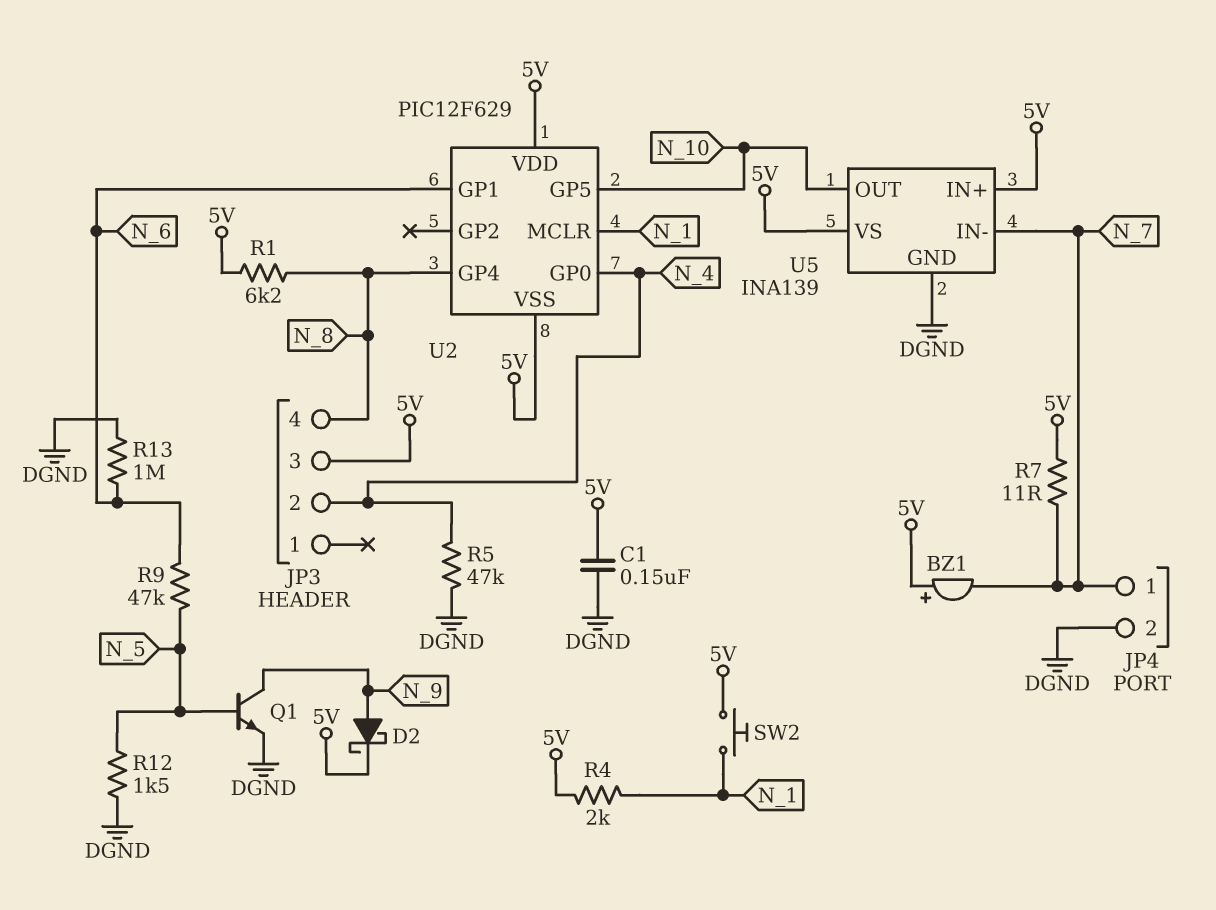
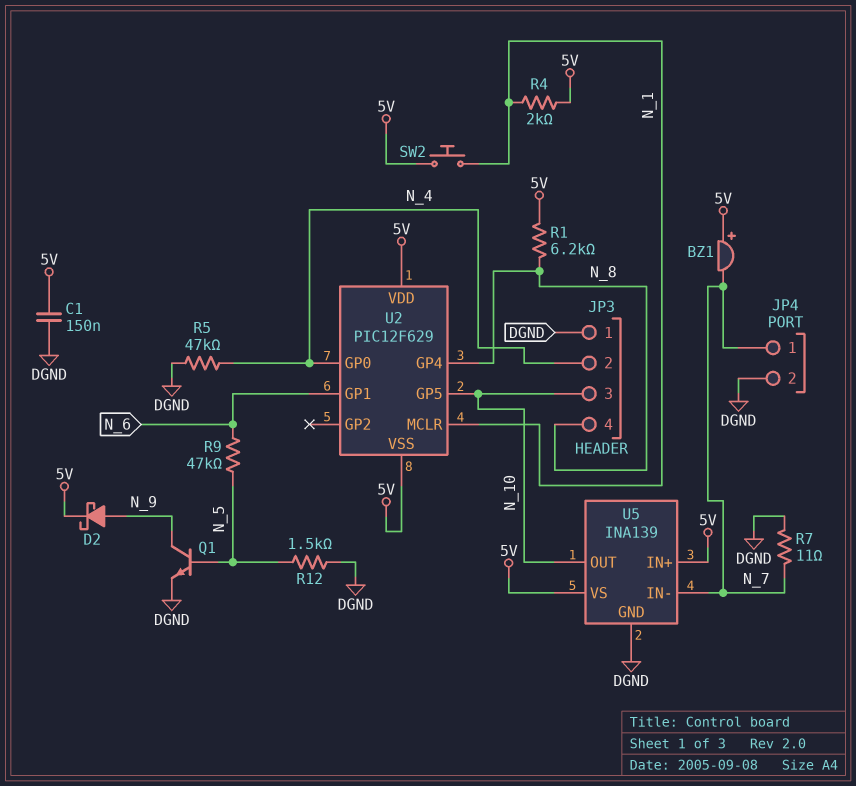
JP3 pin 1: none -> DGND
JP3 pin 3: 5V -> N_10
R7: 11 (5V, N_7) -> 11 (DGND, N_7)
R13: 1M (DGND, N_6) -> none

